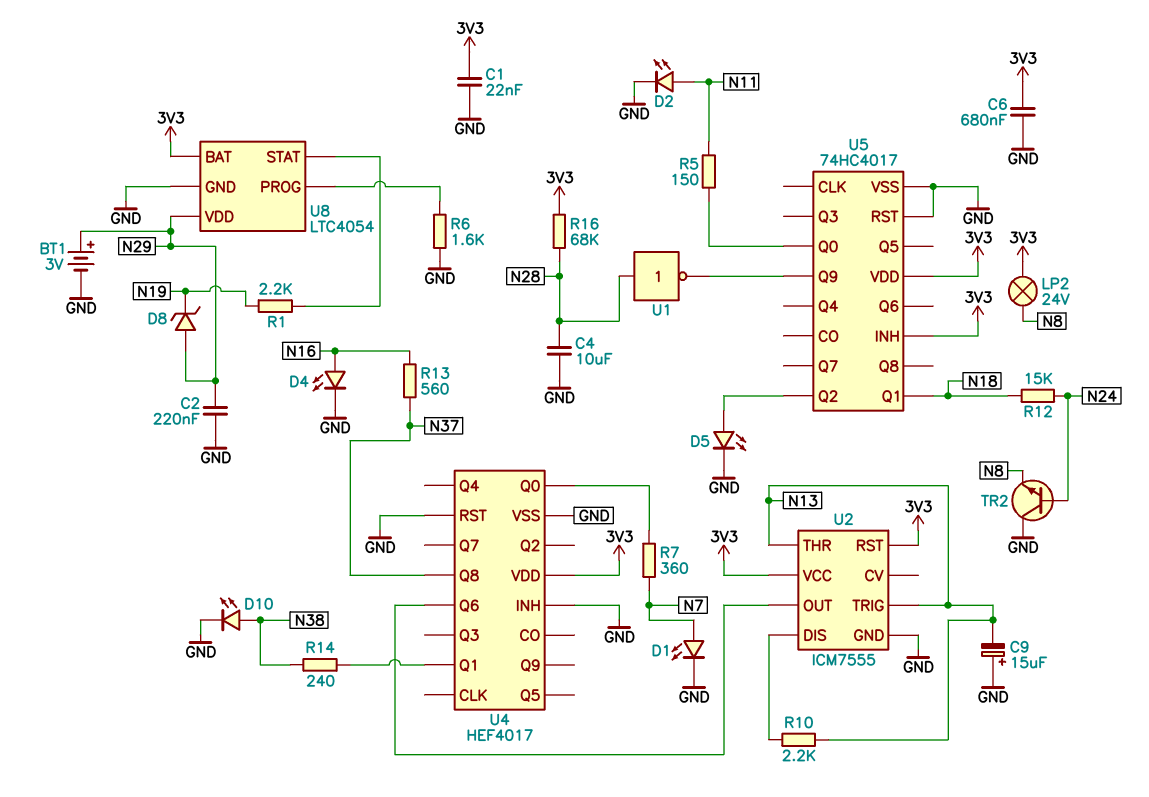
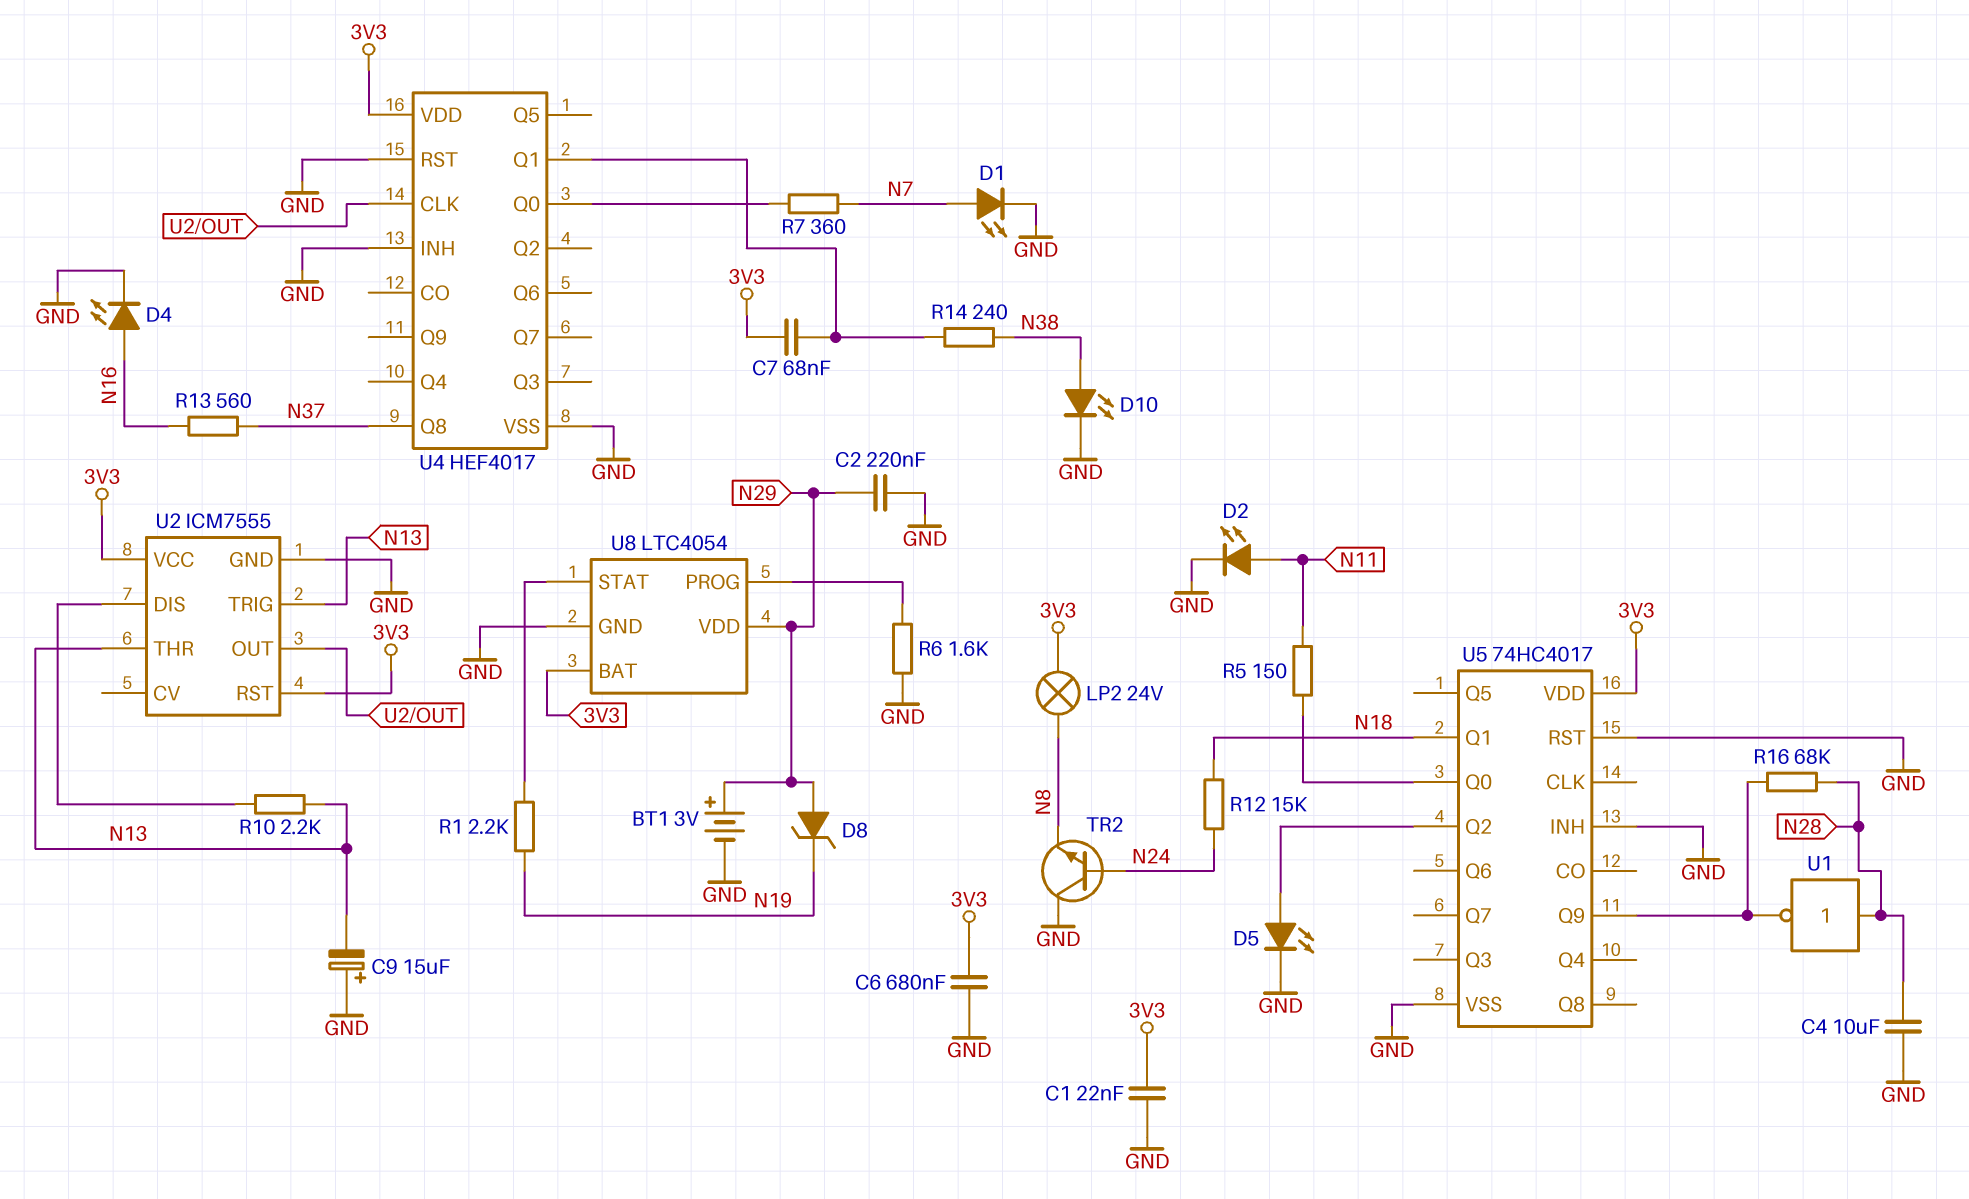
C7: none -> 68nF (3V3, U4/Q1)
R16: 68k (3V3, N28) -> 68k (N28, U5/Q9)
U4 pin CLK: none -> U2/OUT
U4 pin Q6: U2/OUT -> none
U5 pin INH: 3V3 -> GND

